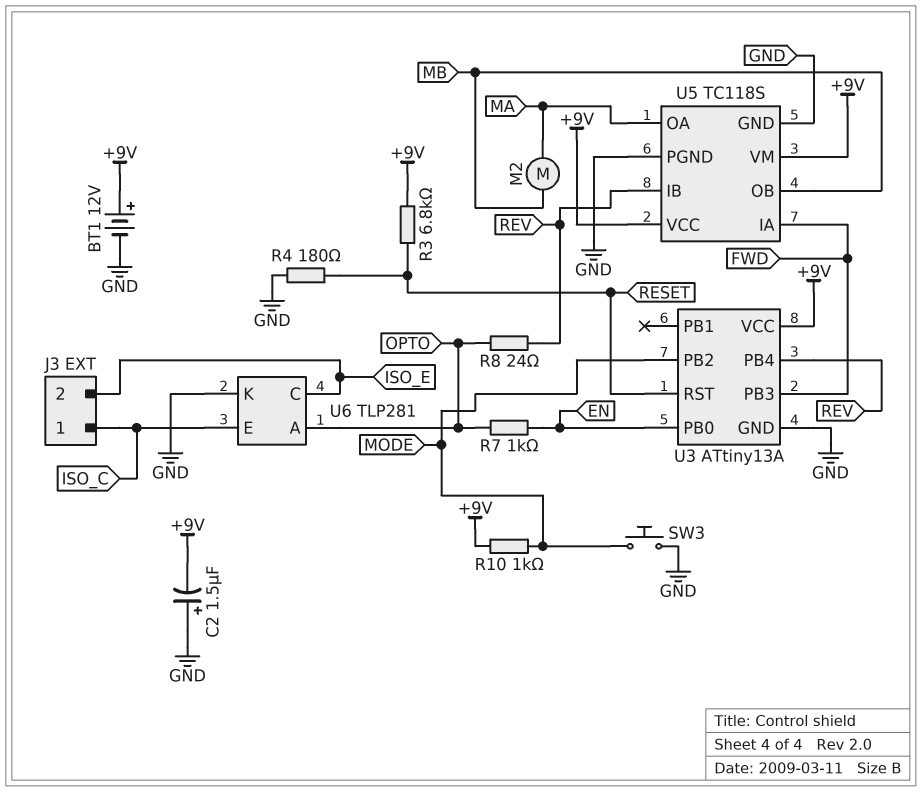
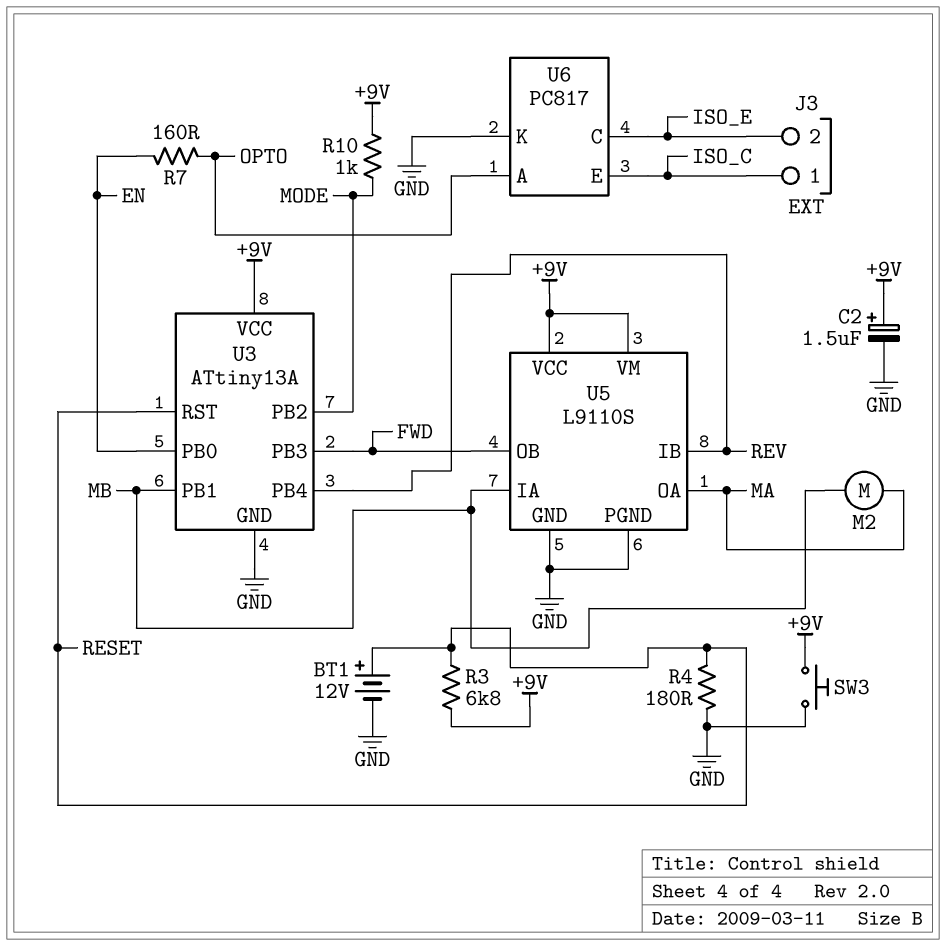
BT1: 12V (plus +9V, minus GND) -> 12V (plus RESET, minus GND)
C2: 1.5uF (plus GND, minus +9V) -> 1.5uF (plus +9V, minus GND)
R7: 1k (EN, OPTO) -> 160 (EN, OPTO)
R8: 24 (OPTO, REV) -> none
SW3: button (GND, MODE) -> button (+9V, GND)
U3 pin PB1: none -> MB
U5: TC118S -> L9110S
U5 pin IA: FWD -> MB
U5 pin OB: MB -> FWD
U6: TLP281 -> PC817

